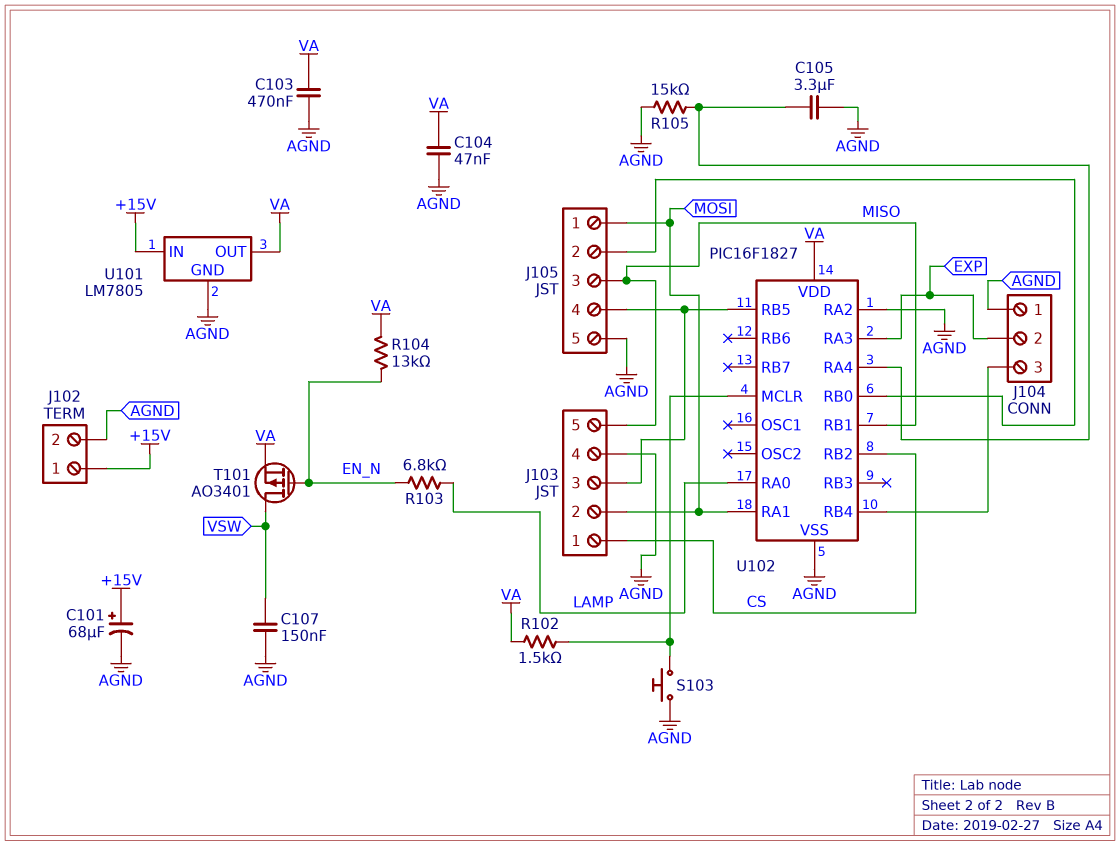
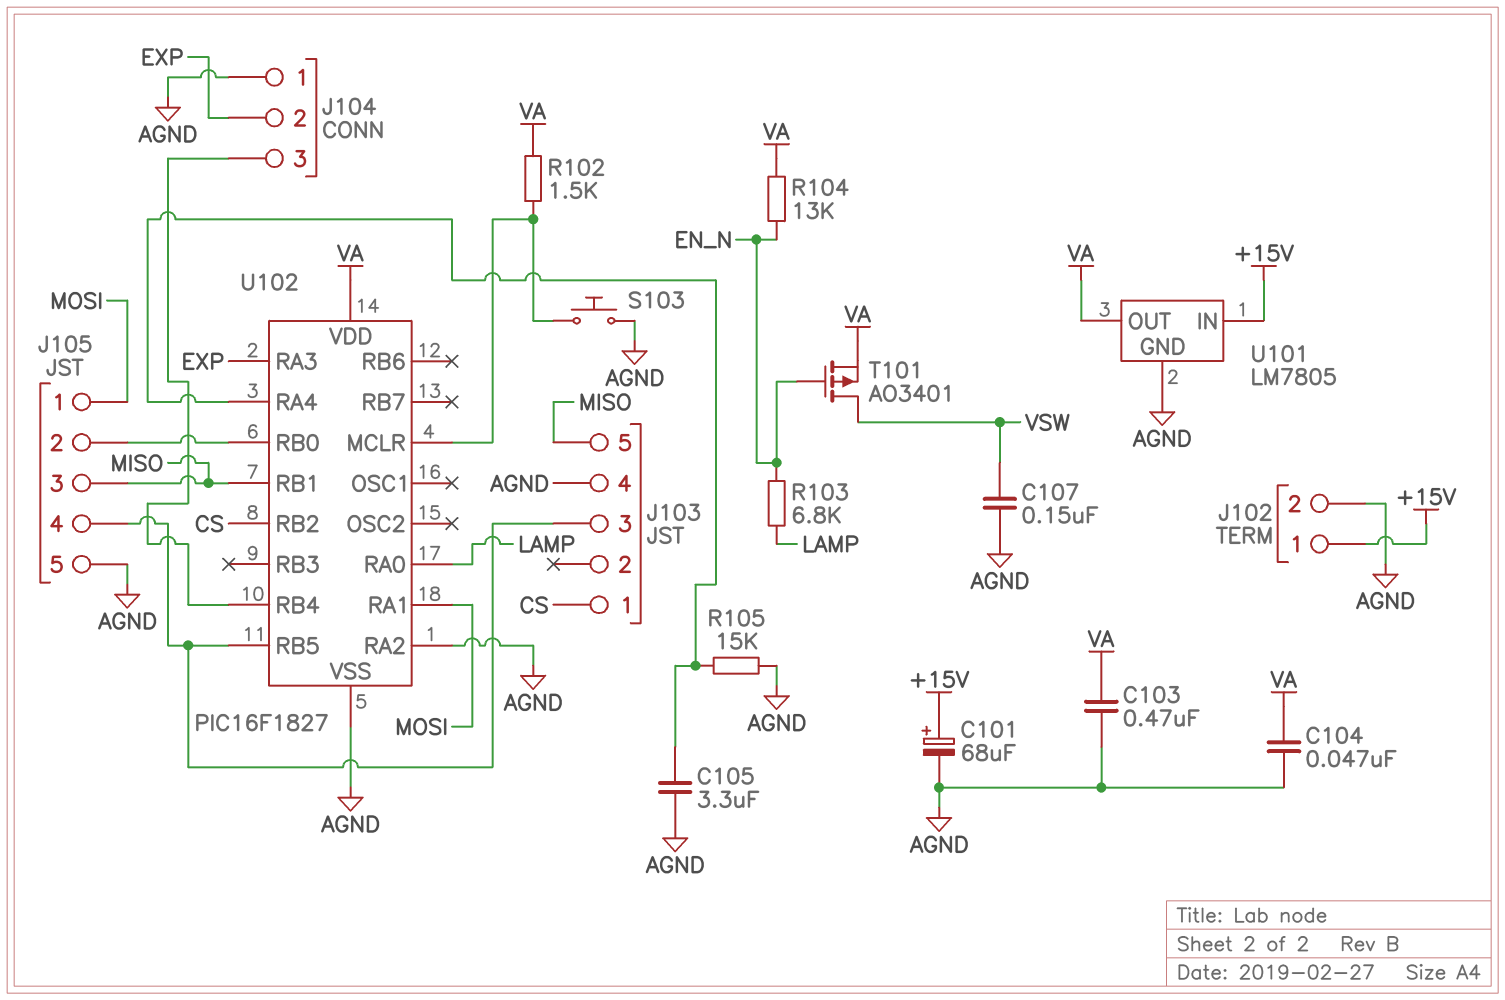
J103 pin 2: MOSI -> none

